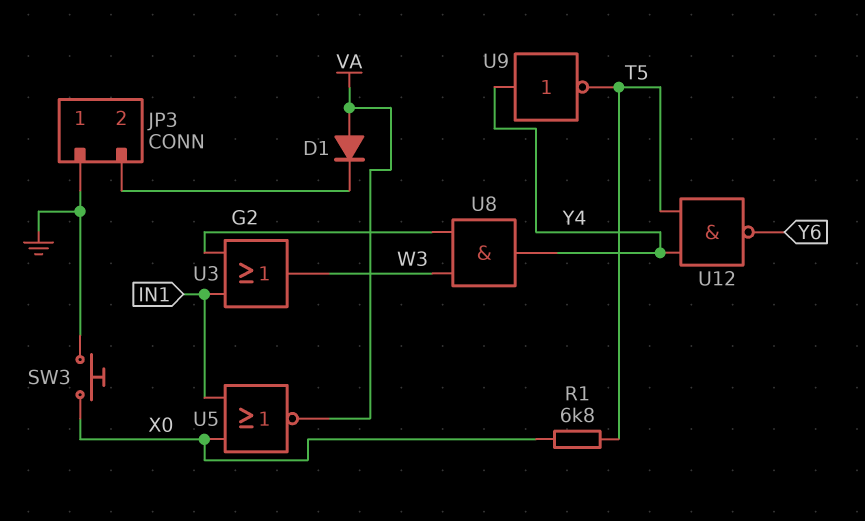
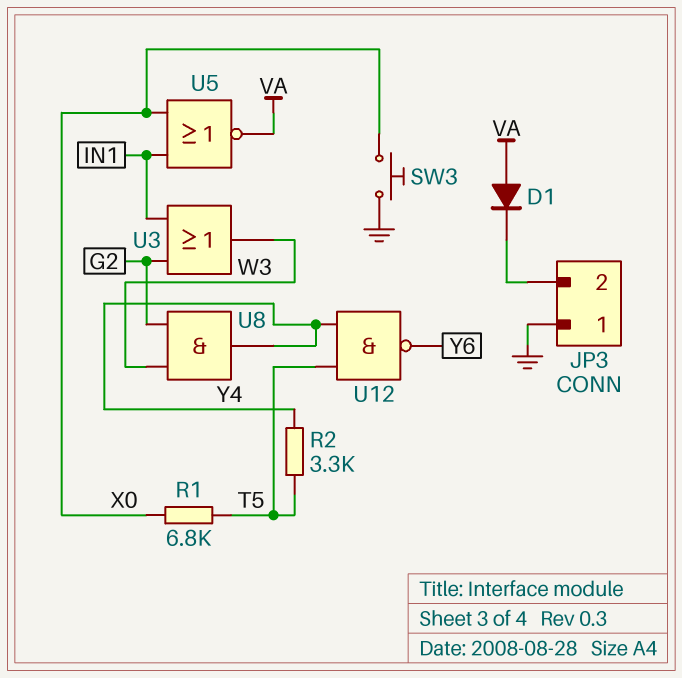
R2: none -> 3.3k (T5, Y4)
U9: NOT (in Y4, out T5) -> none

